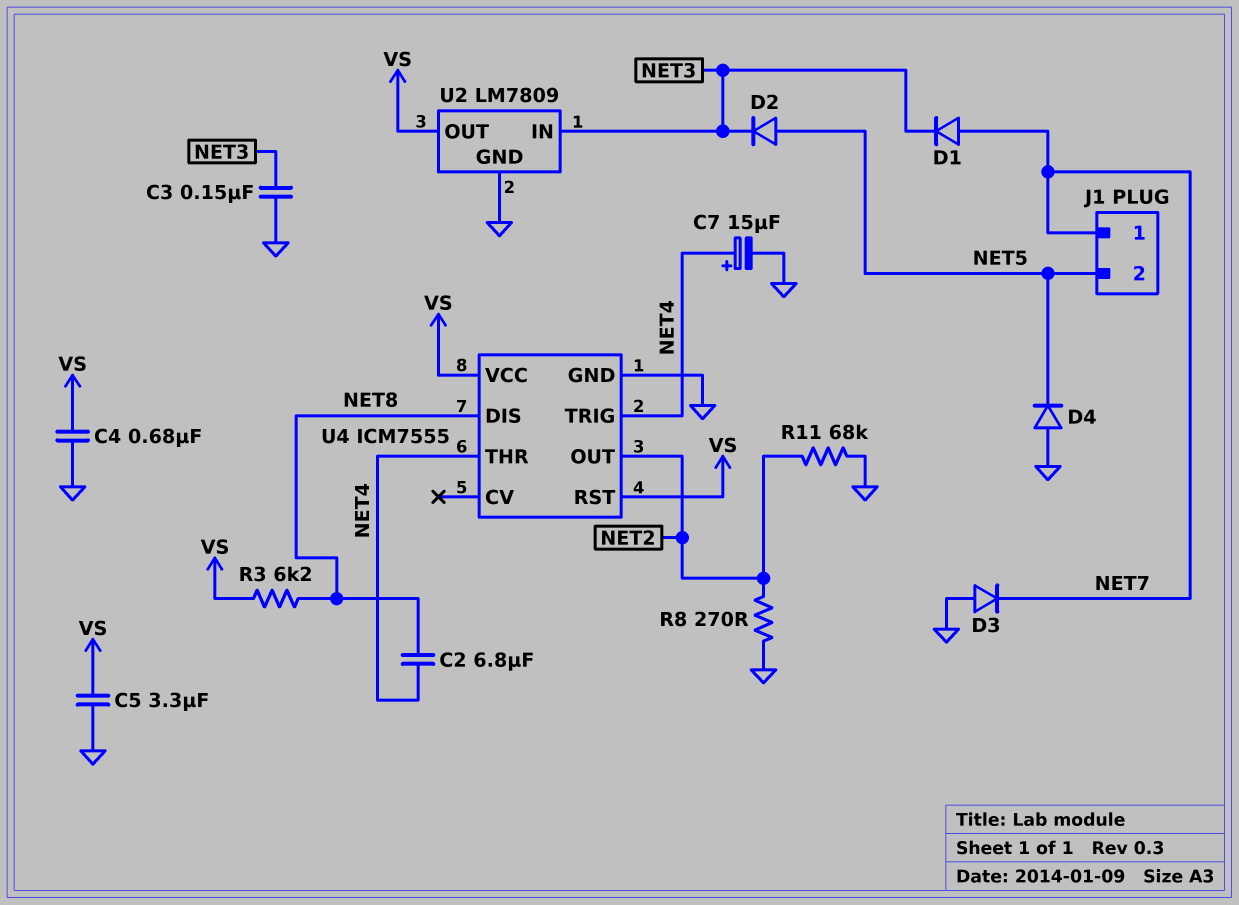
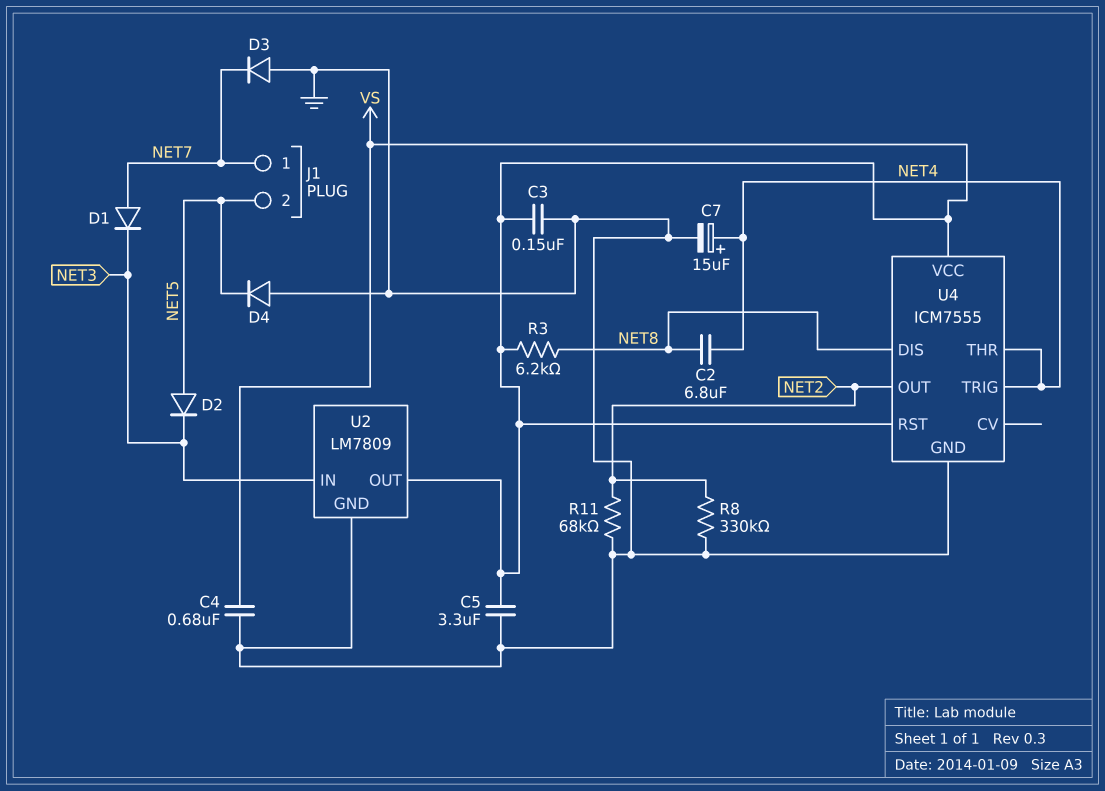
C3: 150nF (GND, NET3) -> 150nF (GND, VS)
R8: 270 (GND, NET2) -> 330k (GND, NET2)

